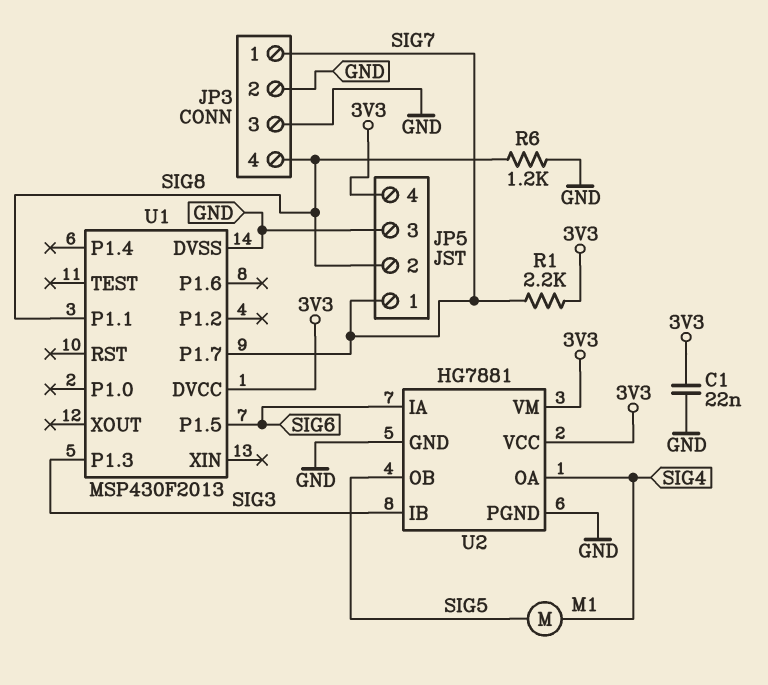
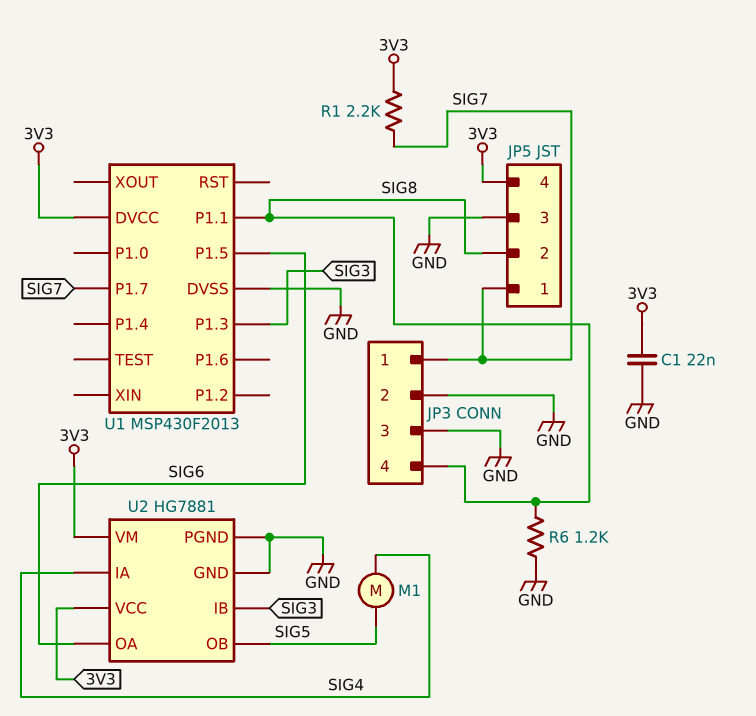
U2 pin IA: SIG6 -> SIG4
U2 pin OA: SIG4 -> SIG6

